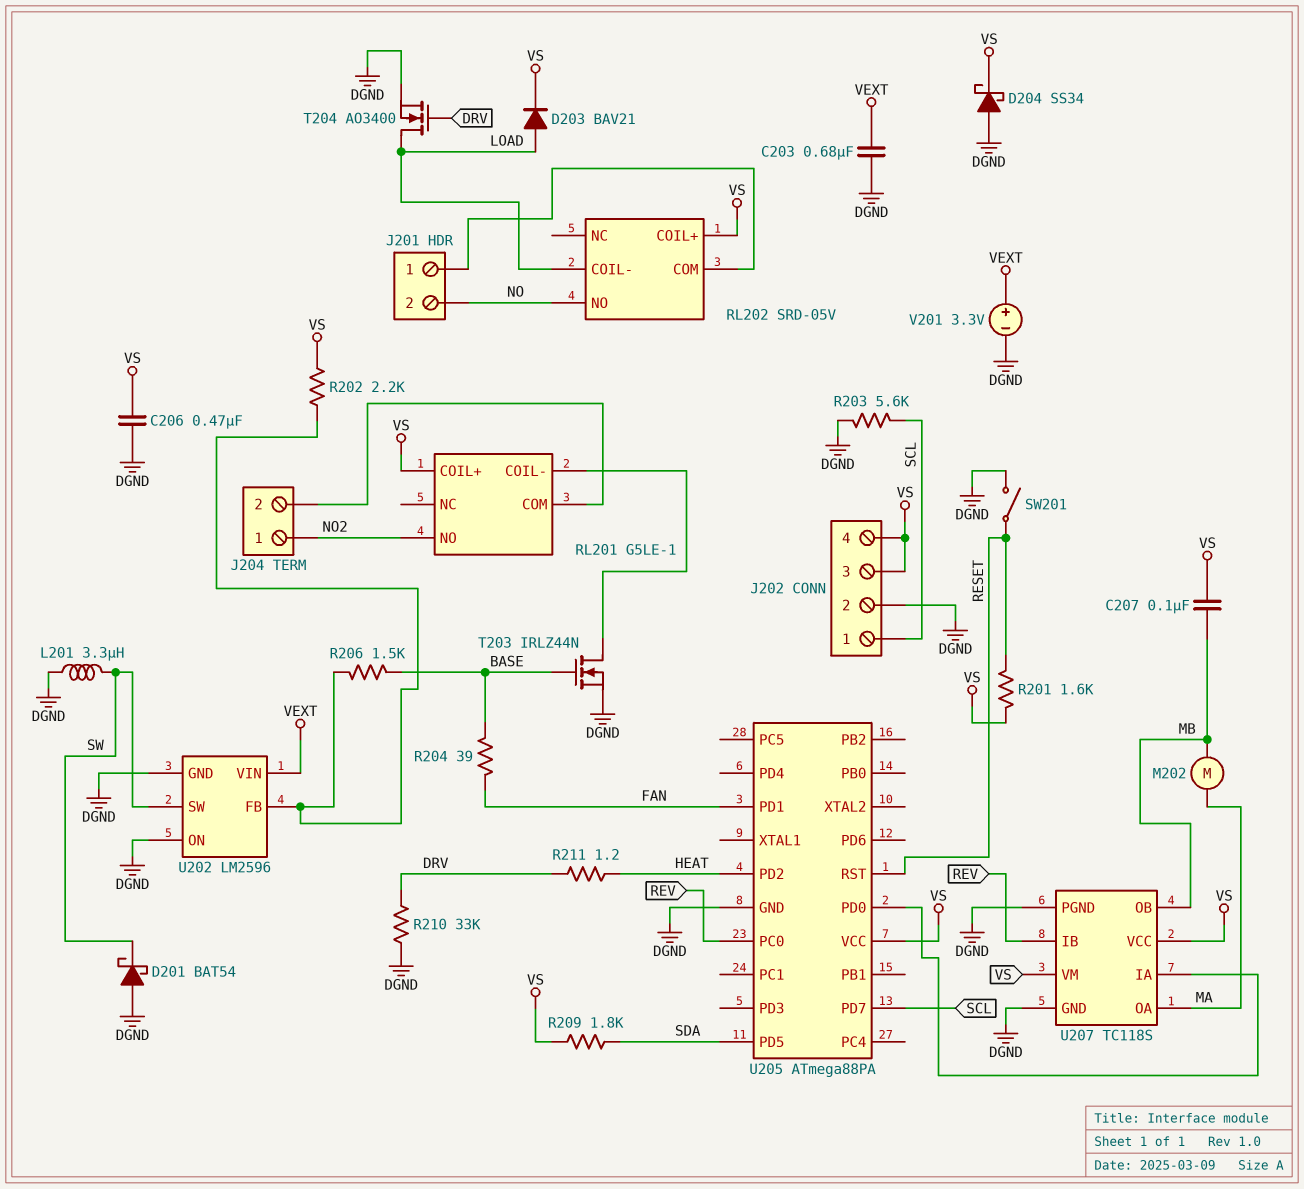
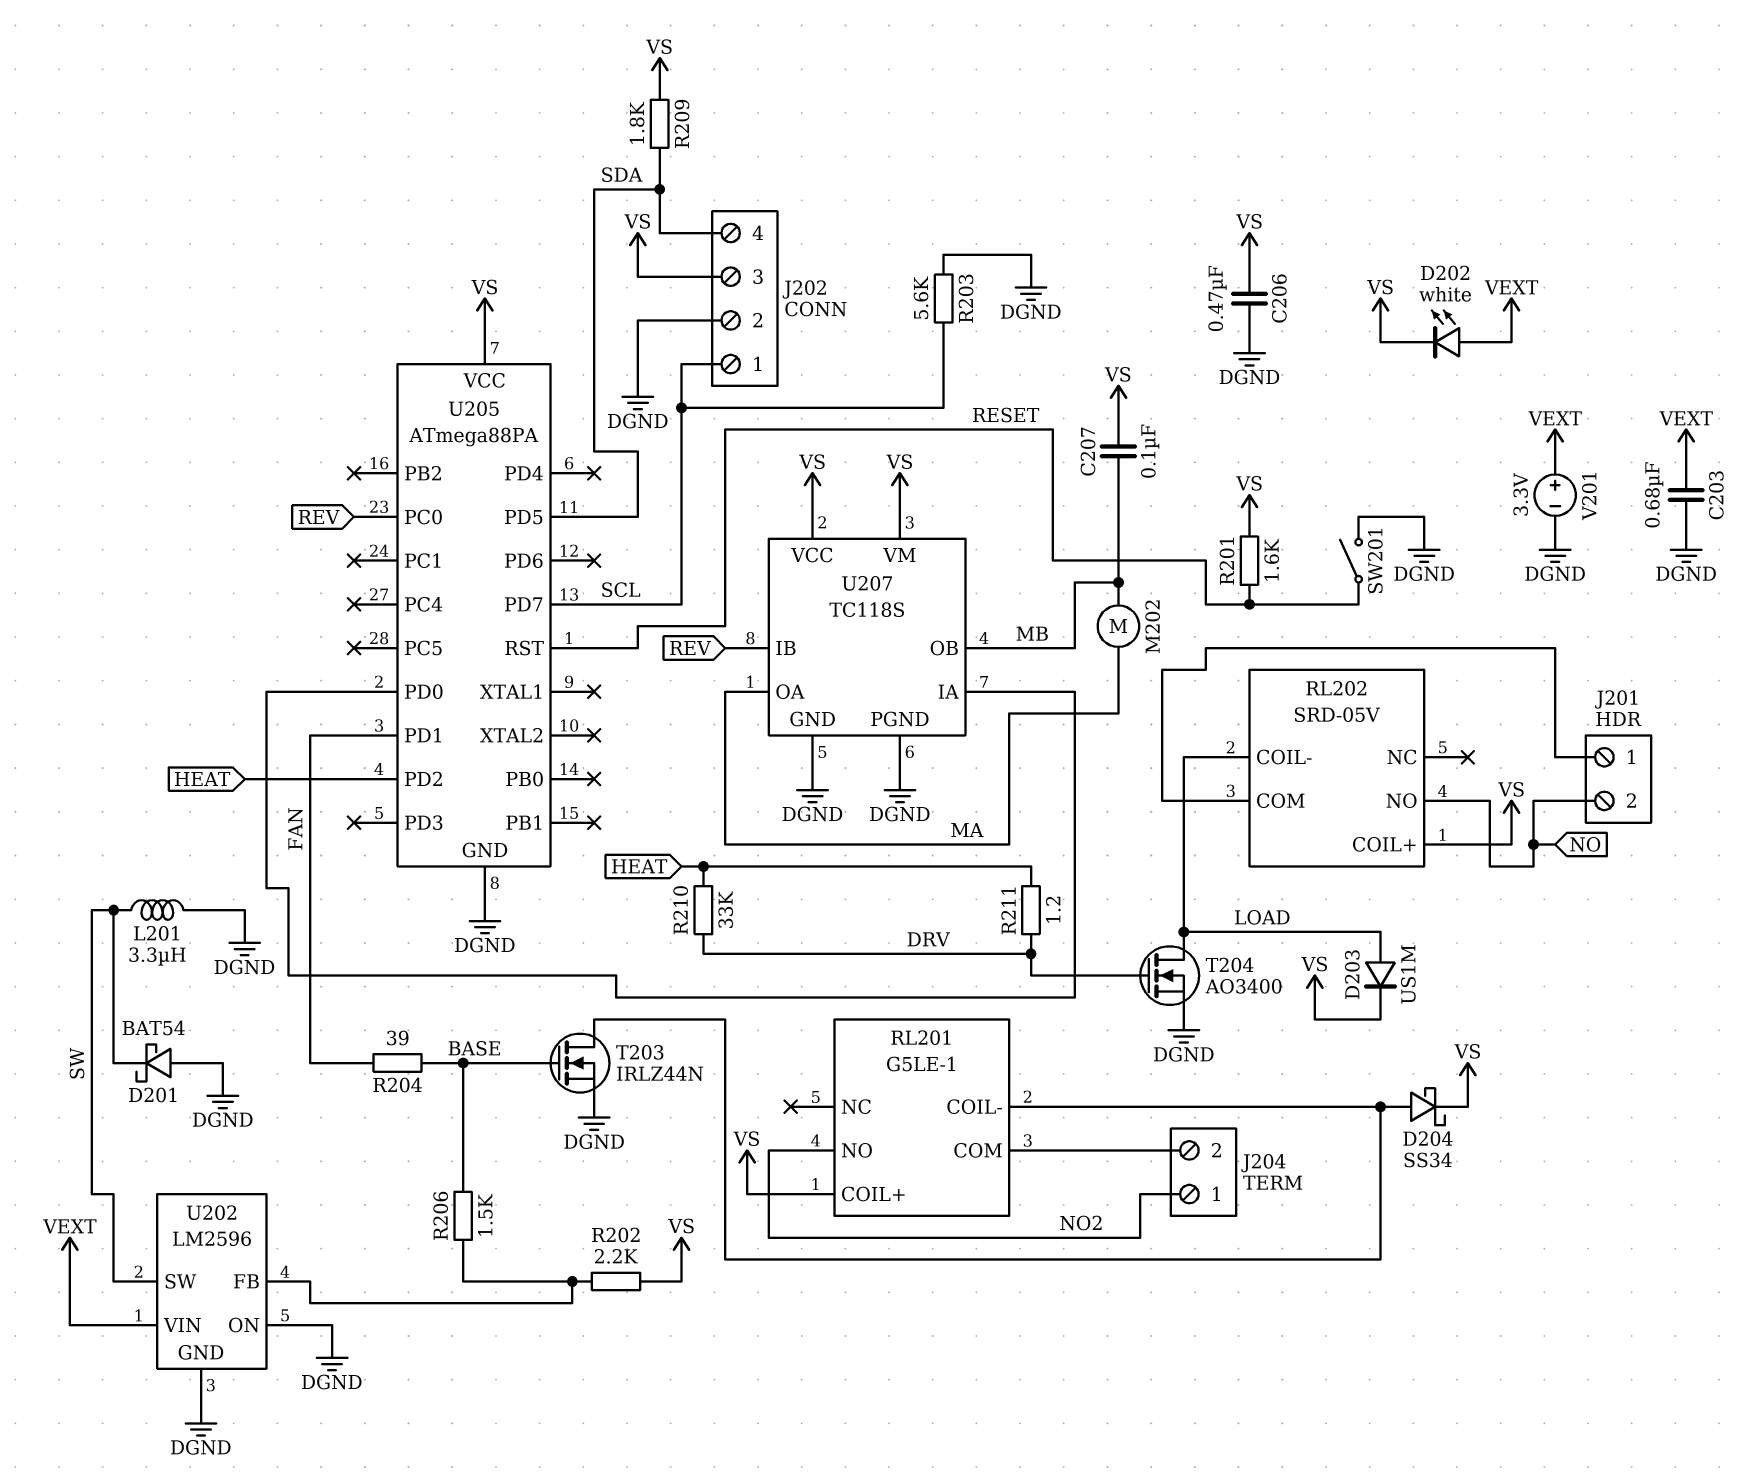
D202: none -> LED white (A VEXT, K VS)
D203: diode BAV21 (A LOAD, K VS) -> diode US1M (A LOAD, K VS)
D204: schottky SS34 (A DGND, K VS) -> schottky SS34 (A RL201/COIL-, K VS)
J202 pin 4: VS -> SDA
R210: 33k (DGND, DRV) -> 33k (DRV, HEAT)

